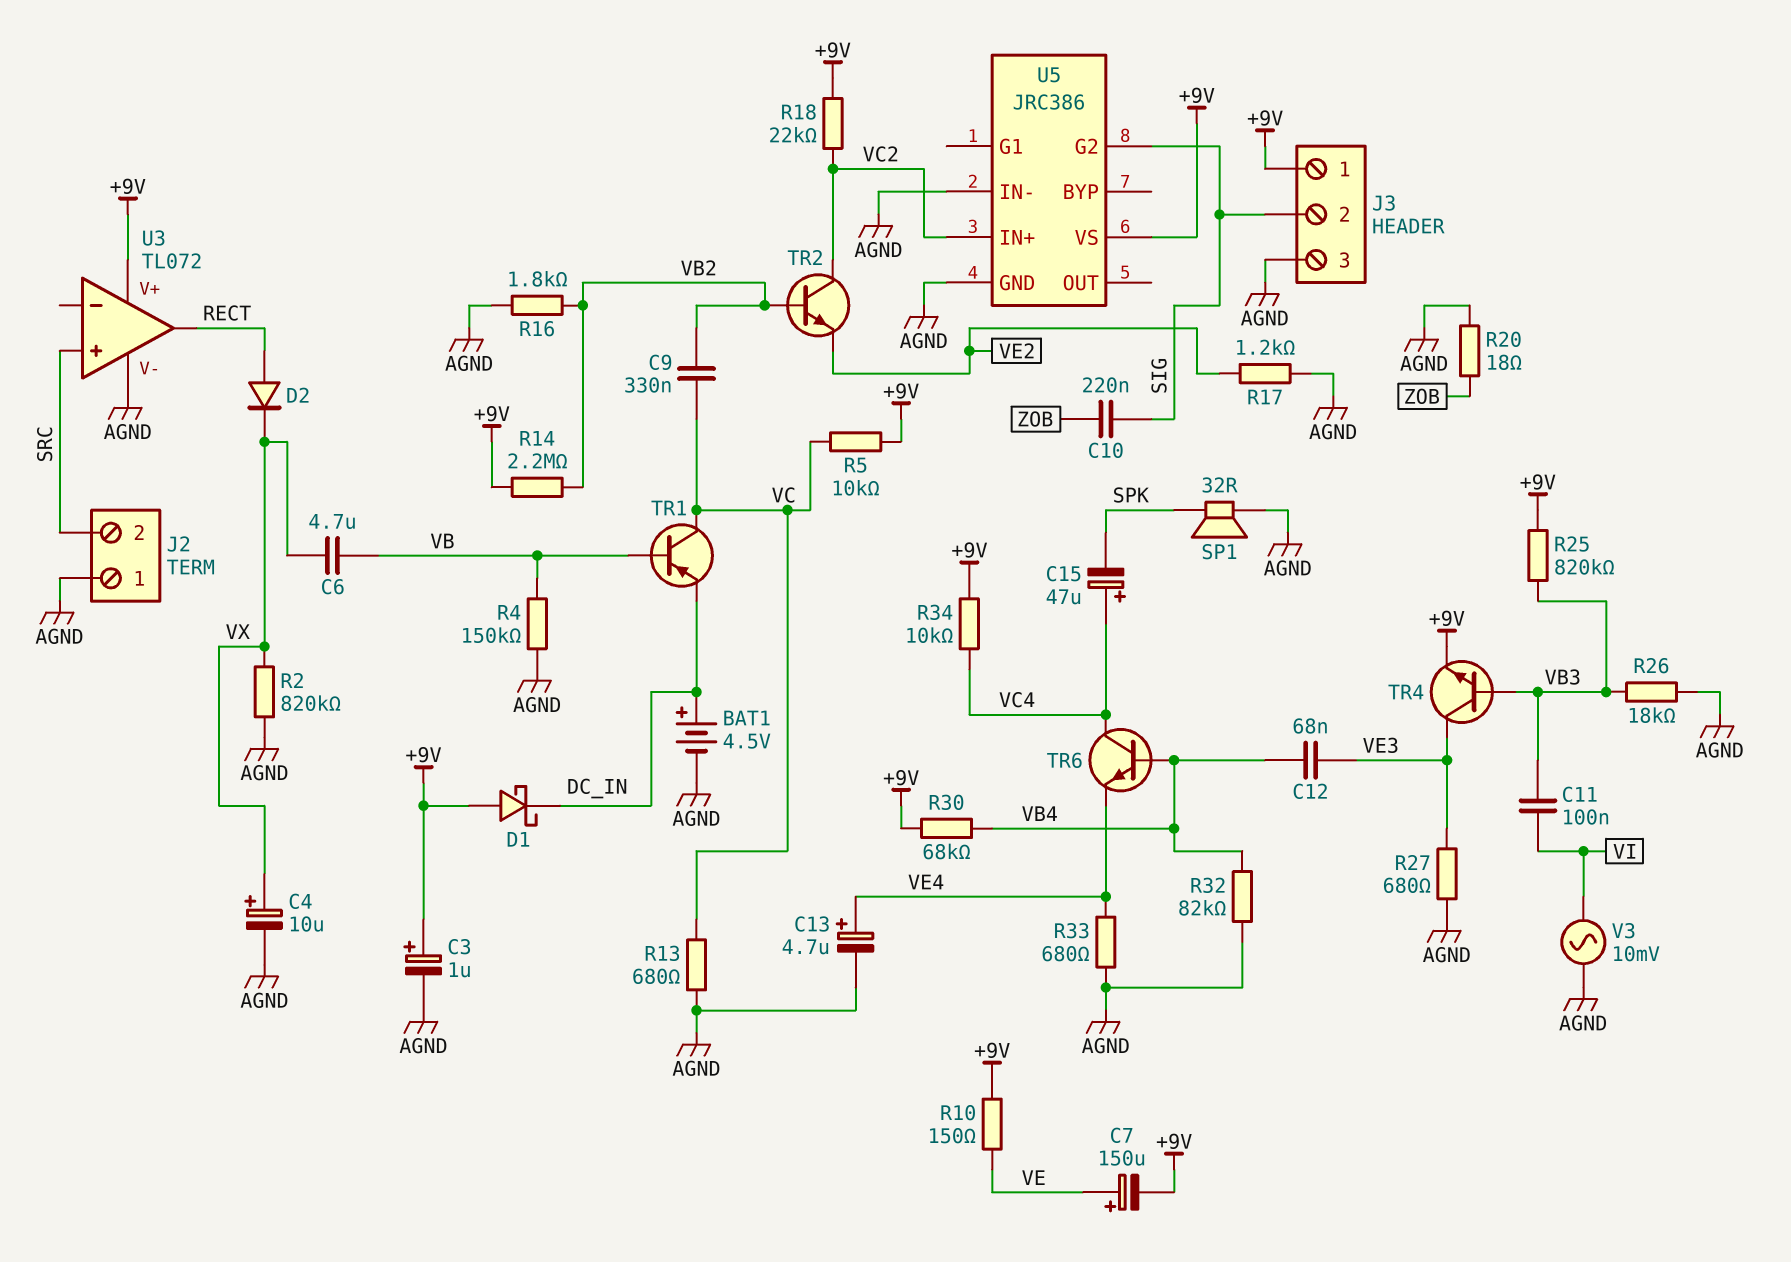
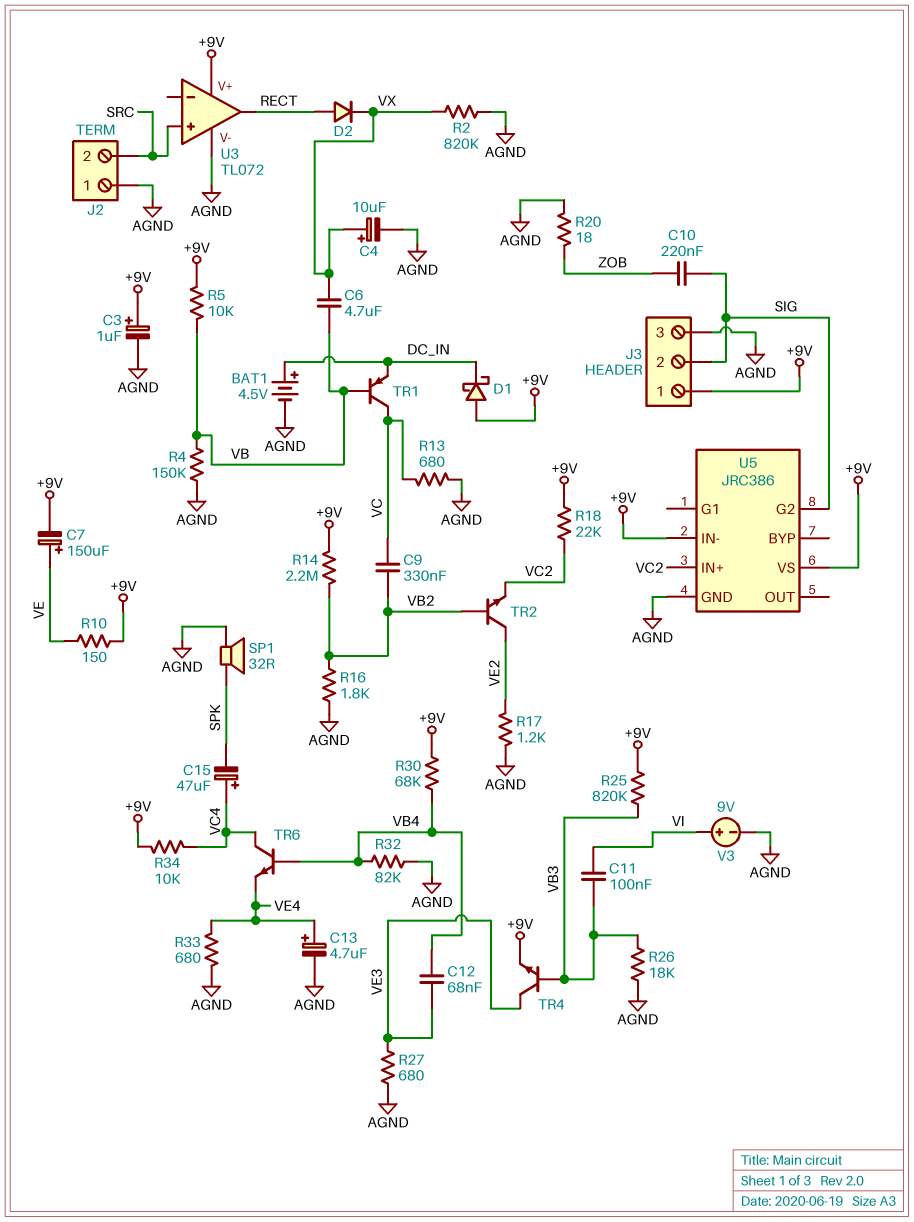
R5: 10k (+9V, VC) -> 10k (+9V, VB)
TR2: NPN (B VB2, C VC2, E VE2) -> NPN (B VB2, C VE2, E VC2)
U5 pin IN-: AGND -> +9V
V3: AC 10mV (AGND, VI) -> 9V (plus VI, minus AGND)

